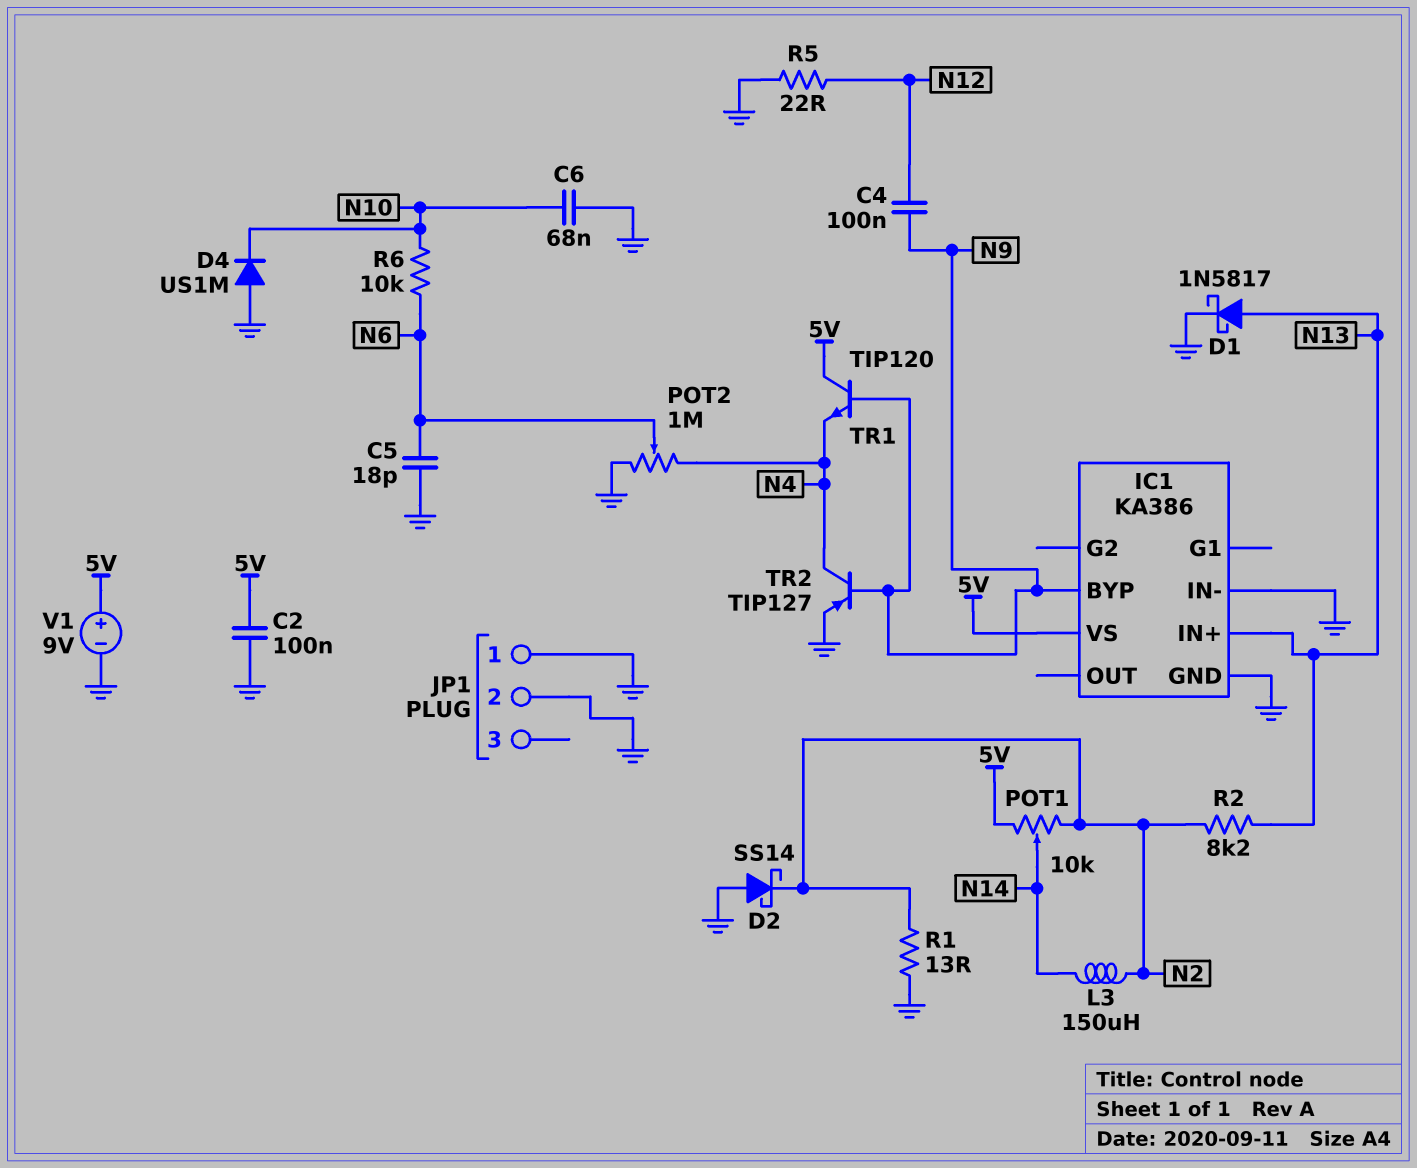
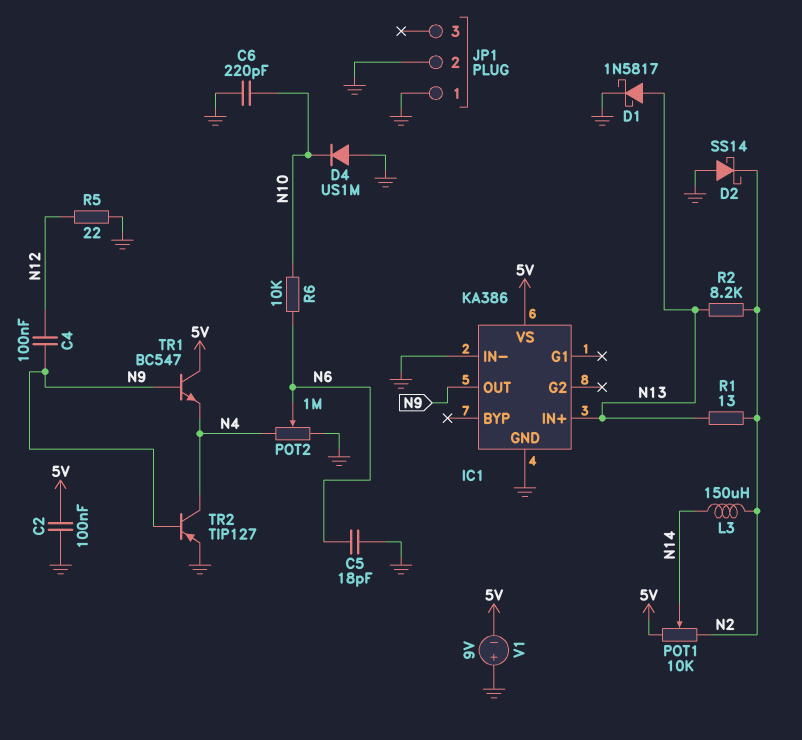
C6: 68nF (GND, N10) -> 220pF (GND, N10)
IC1 pin BYP: N9 -> none
IC1 pin OUT: none -> N9
R1: 13 (GND, N2) -> 13 (N2, N13)
TR1: NPN TIP120 (B N9, C 5V, E N4) -> NPN BC547 (B N9, C 5V, E N4)
V1: 9V (plus 5V, minus GND) -> 9V (plus GND, minus 5V)

